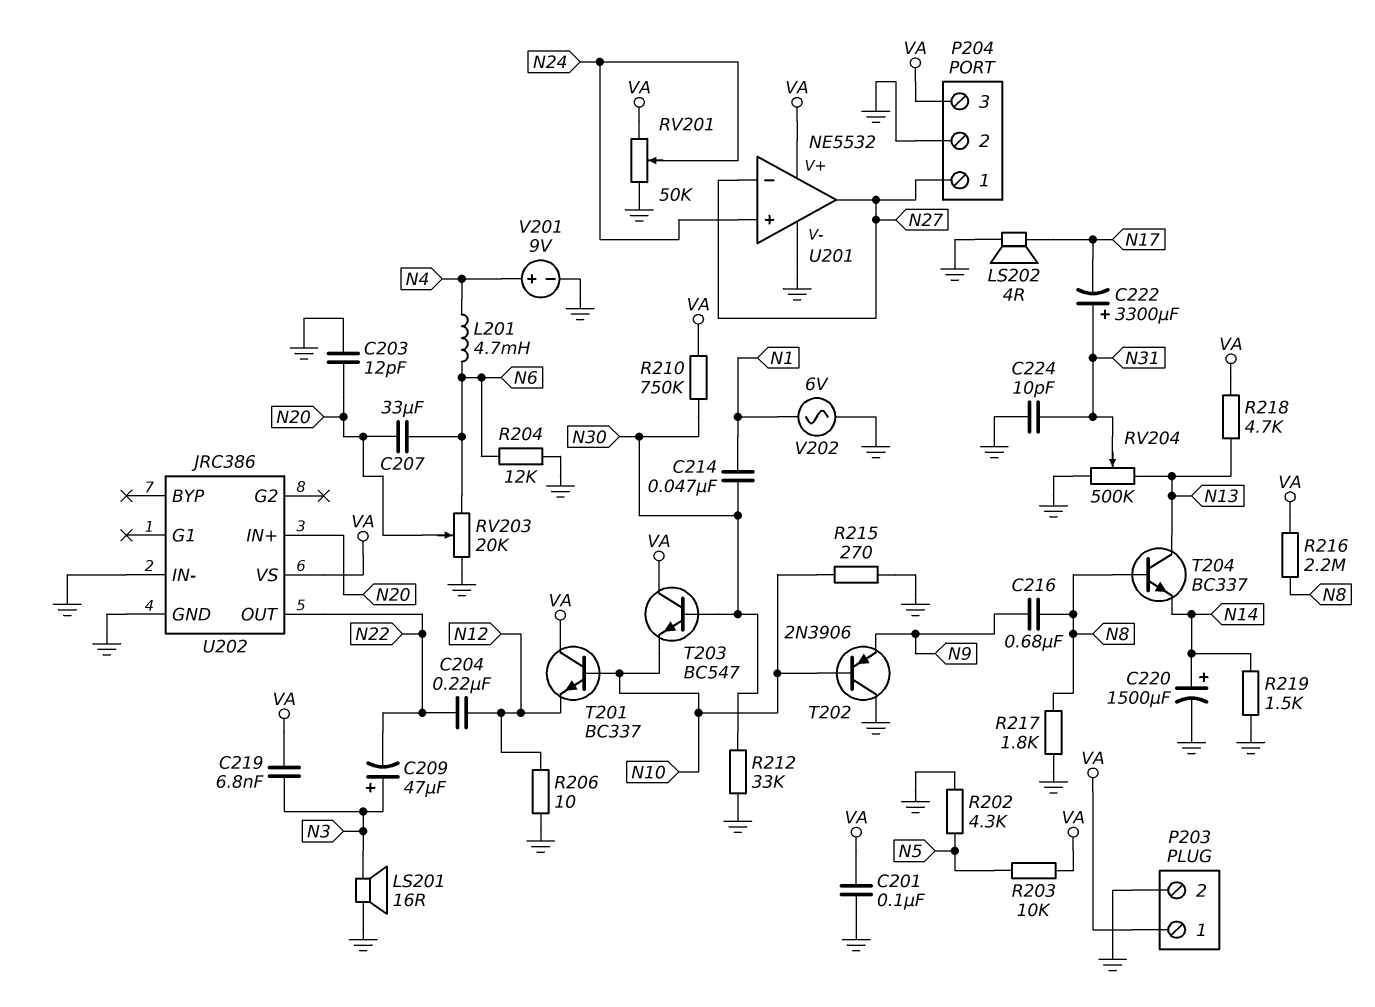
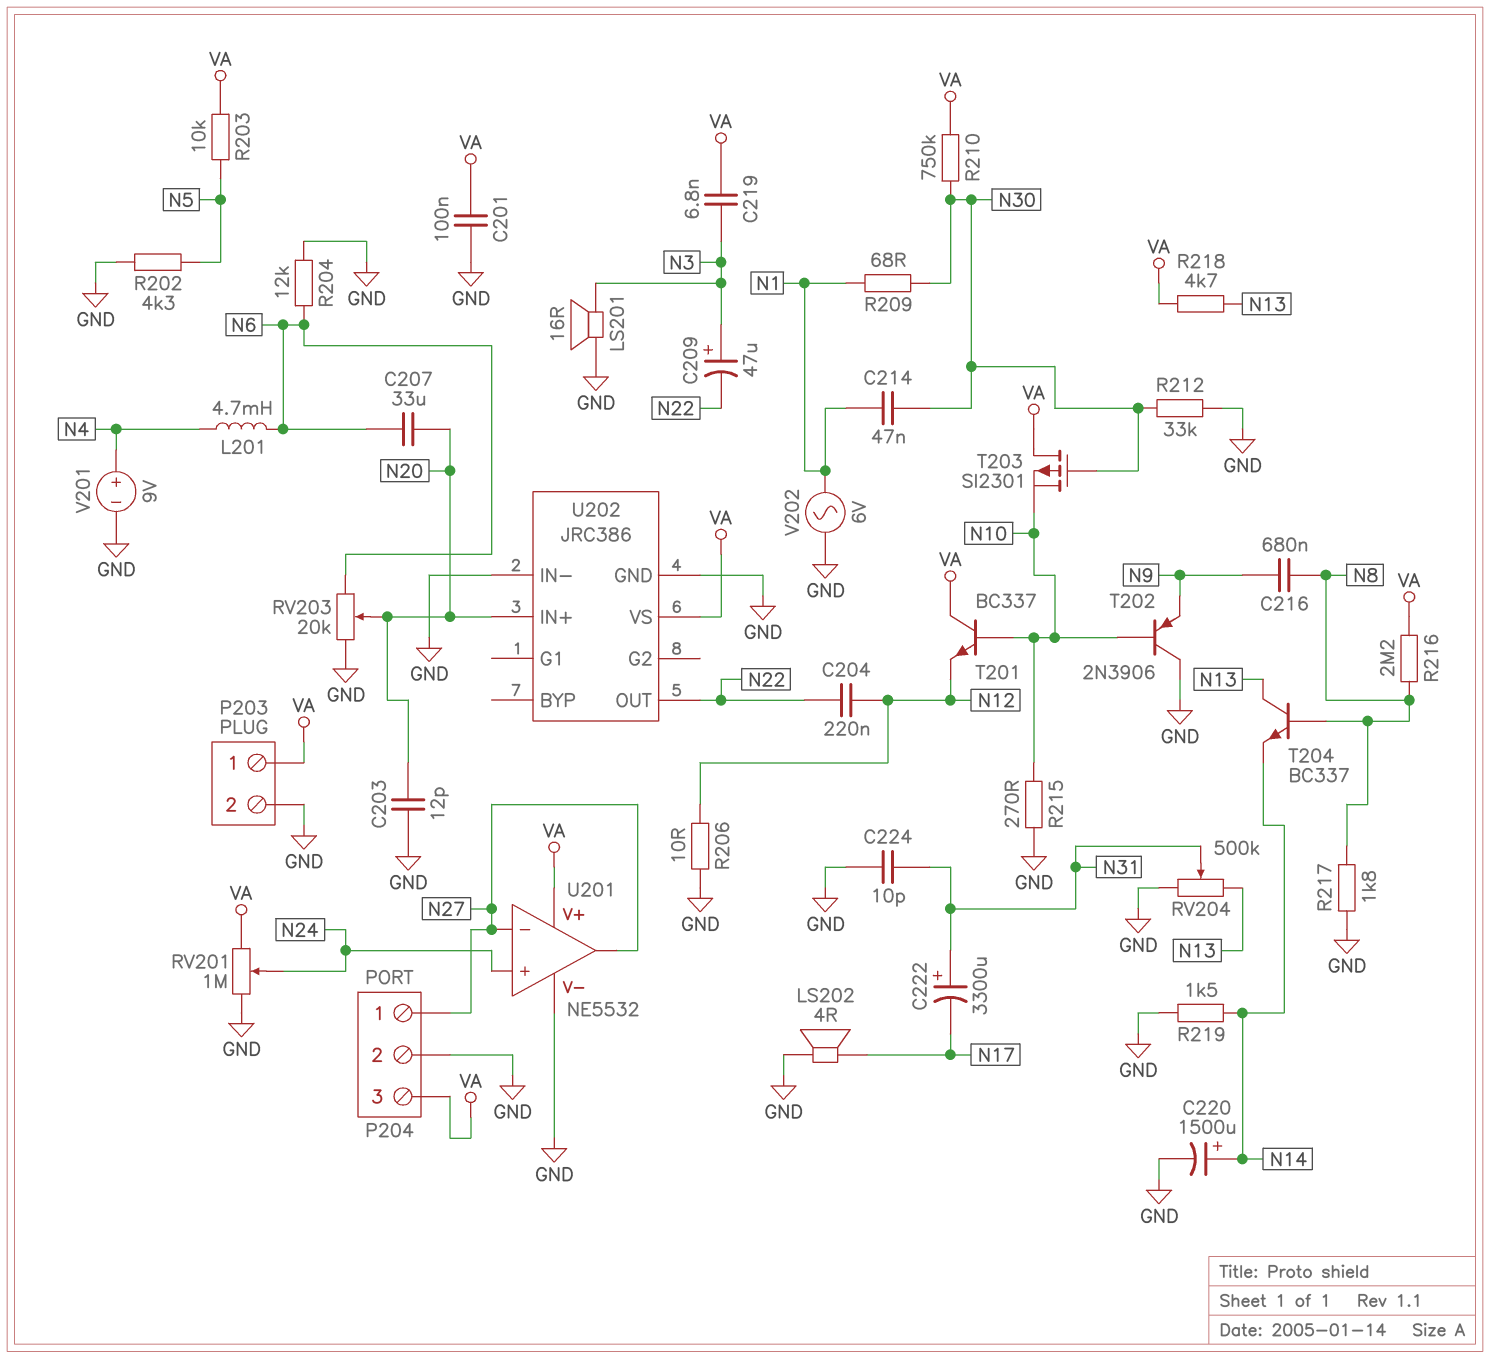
R209: none -> 68 (N1, N30)
RV201: 50k (GND, VA, wiper N24) -> 1M (GND, VA, wiper N24)
T203: NPN BC547 (B N30, C VA, E N10) -> PMOS SI2301 (G N30, D VA, S N10)

